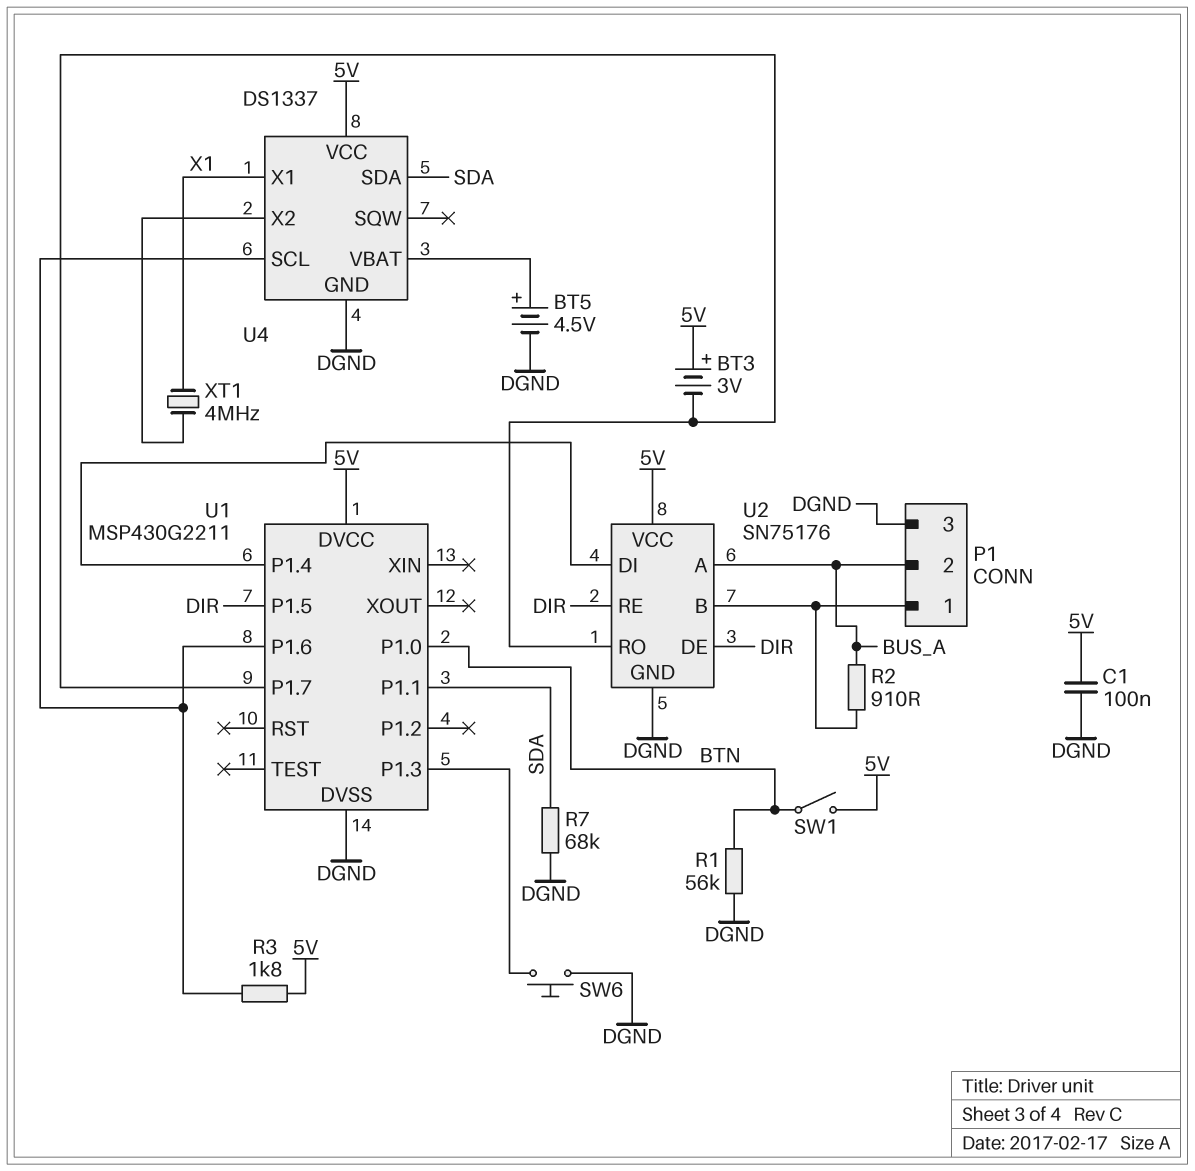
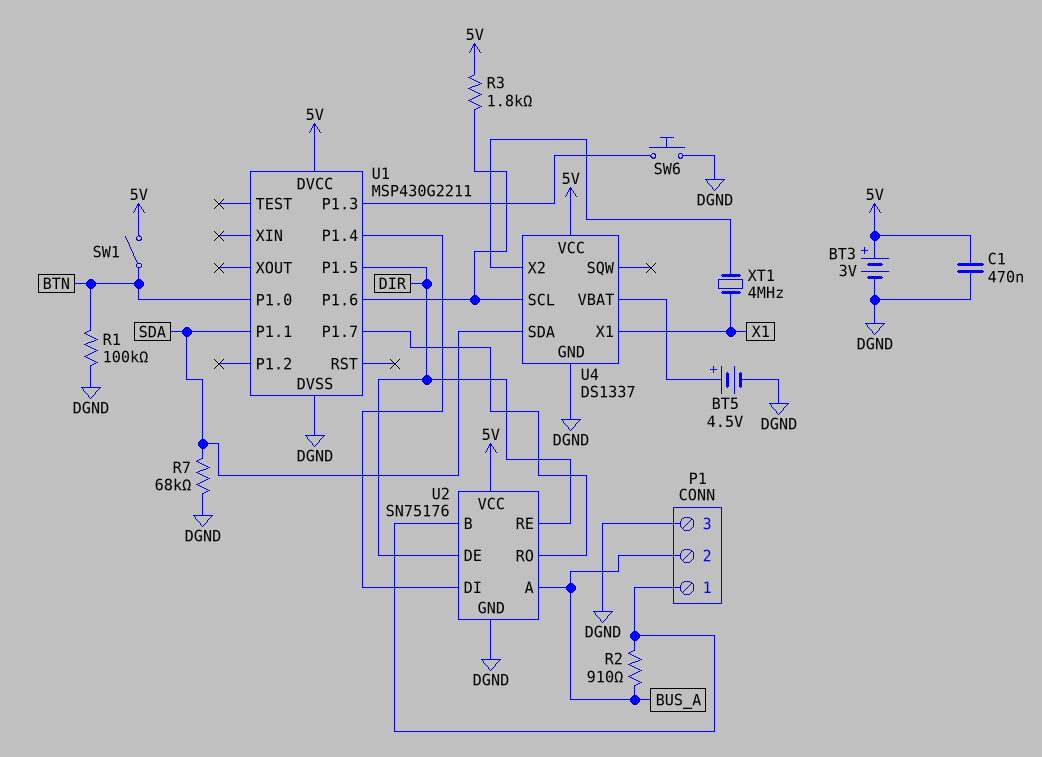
BT3: 3V (plus 5V, minus U1/P1.7) -> 3V (plus 5V, minus DGND)
C1: 100nF (5V, DGND) -> 470nF (5V, DGND)
R1: 56k (BTN, DGND) -> 100k (BTN, DGND)

